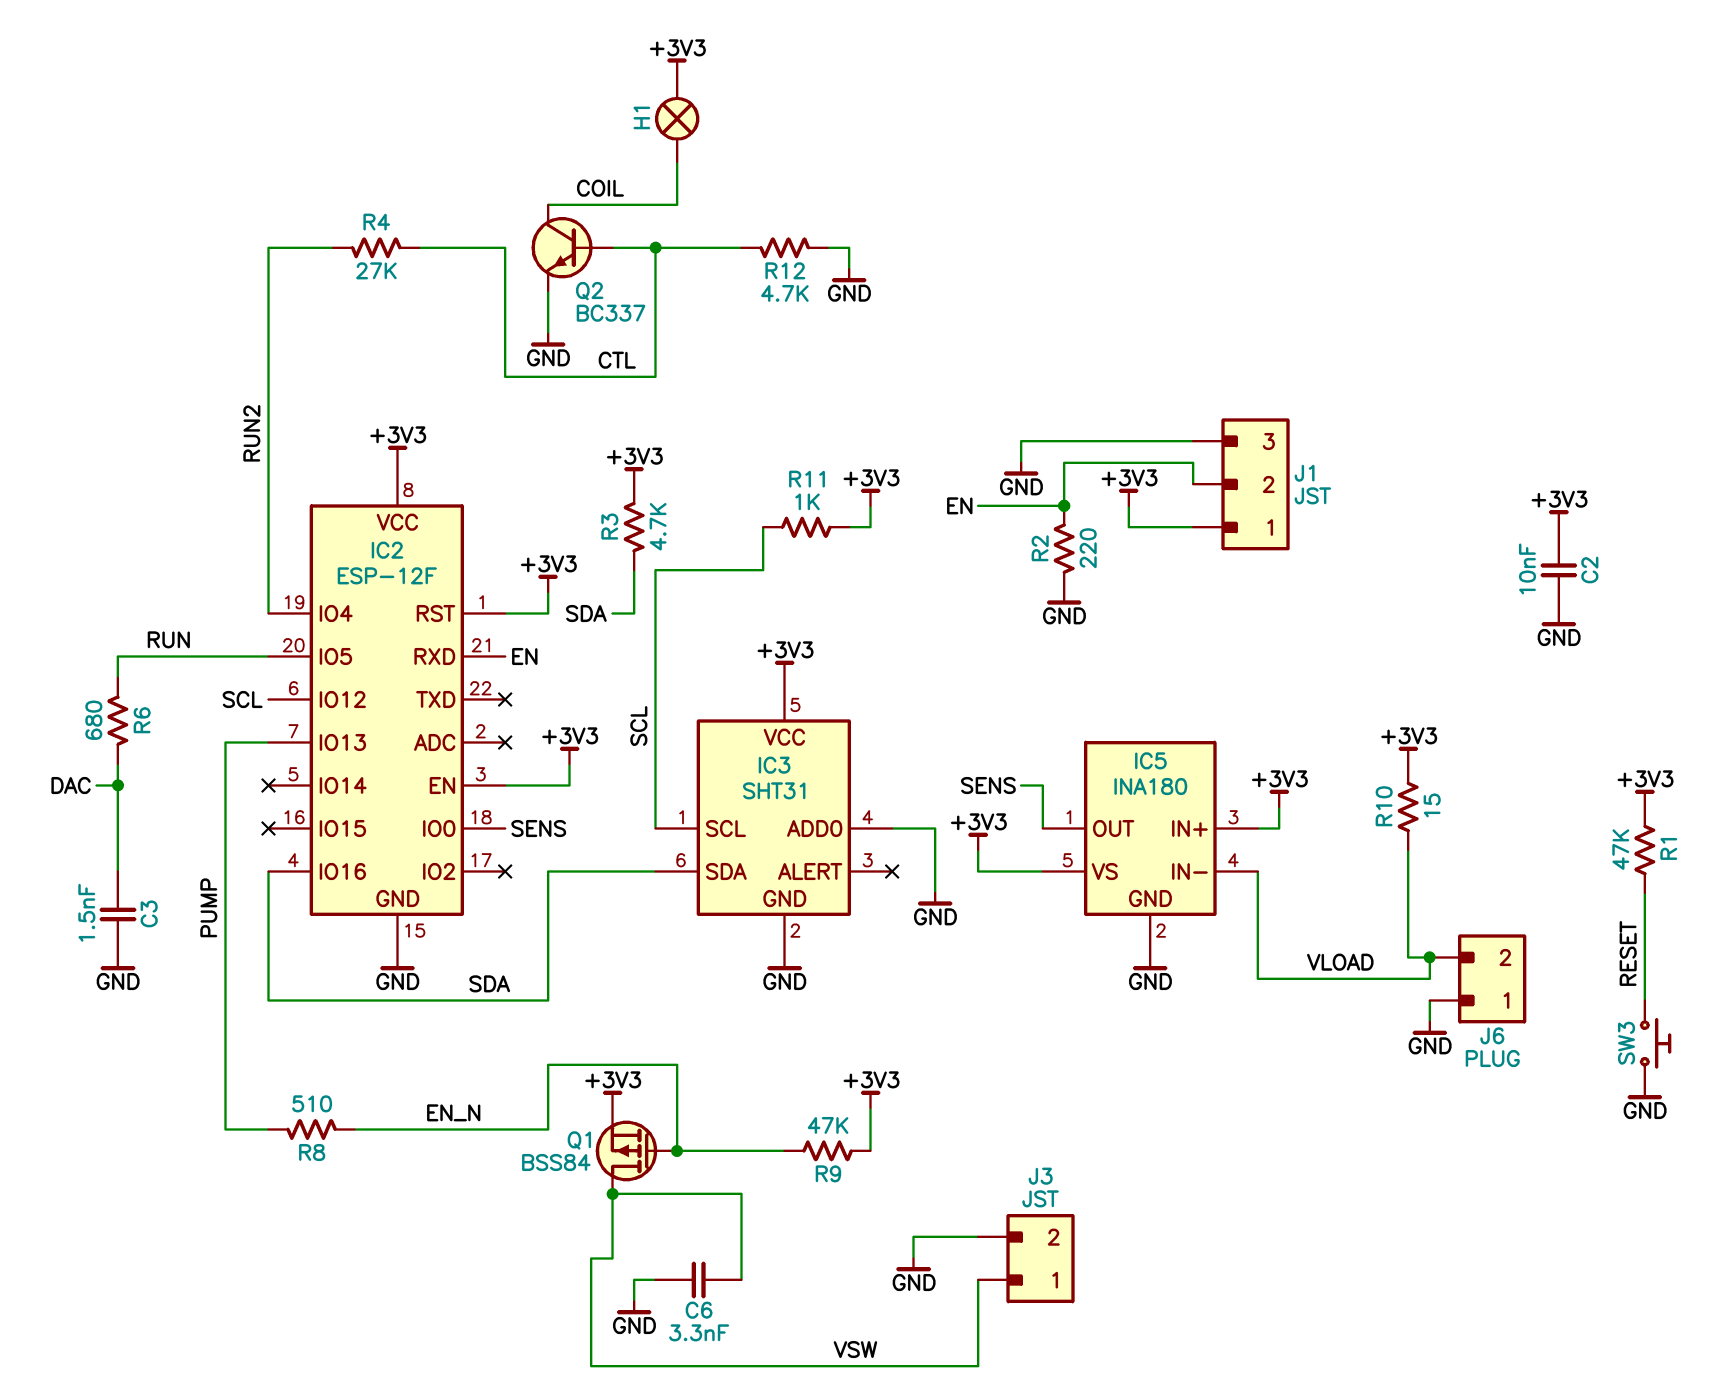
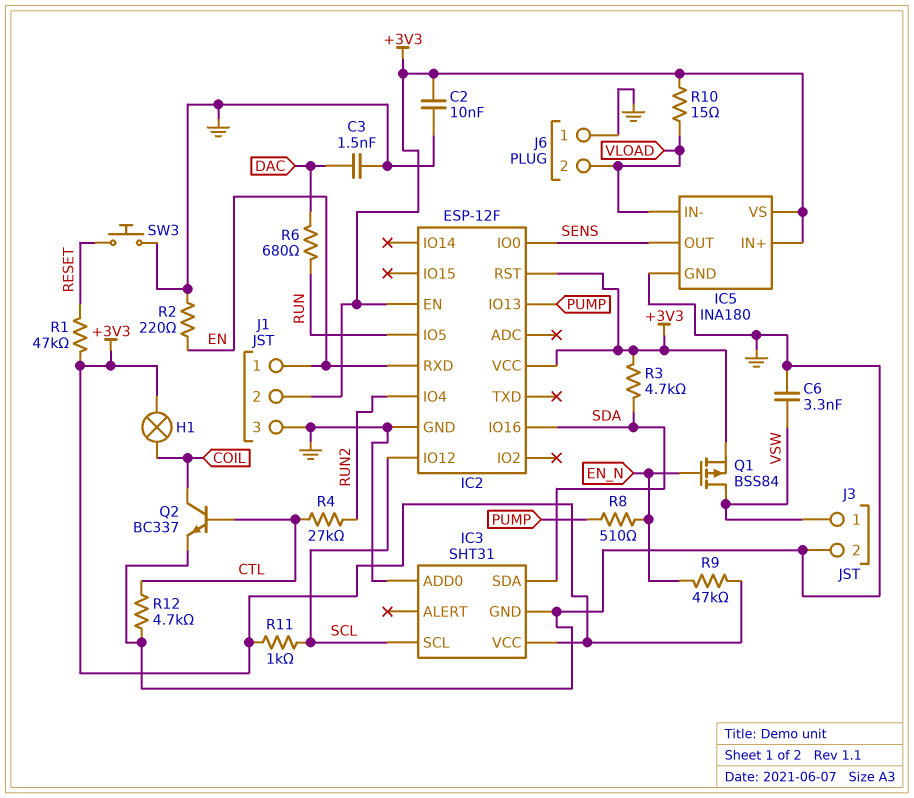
J1 pin 1: +3V3 -> EN
J1 pin 2: EN -> +3V3

